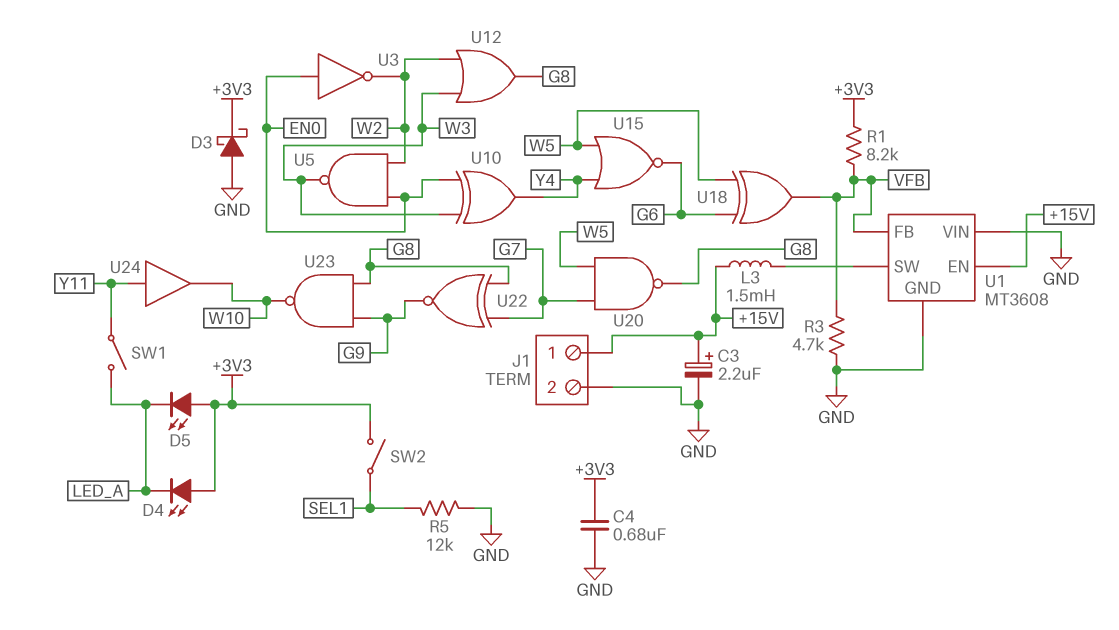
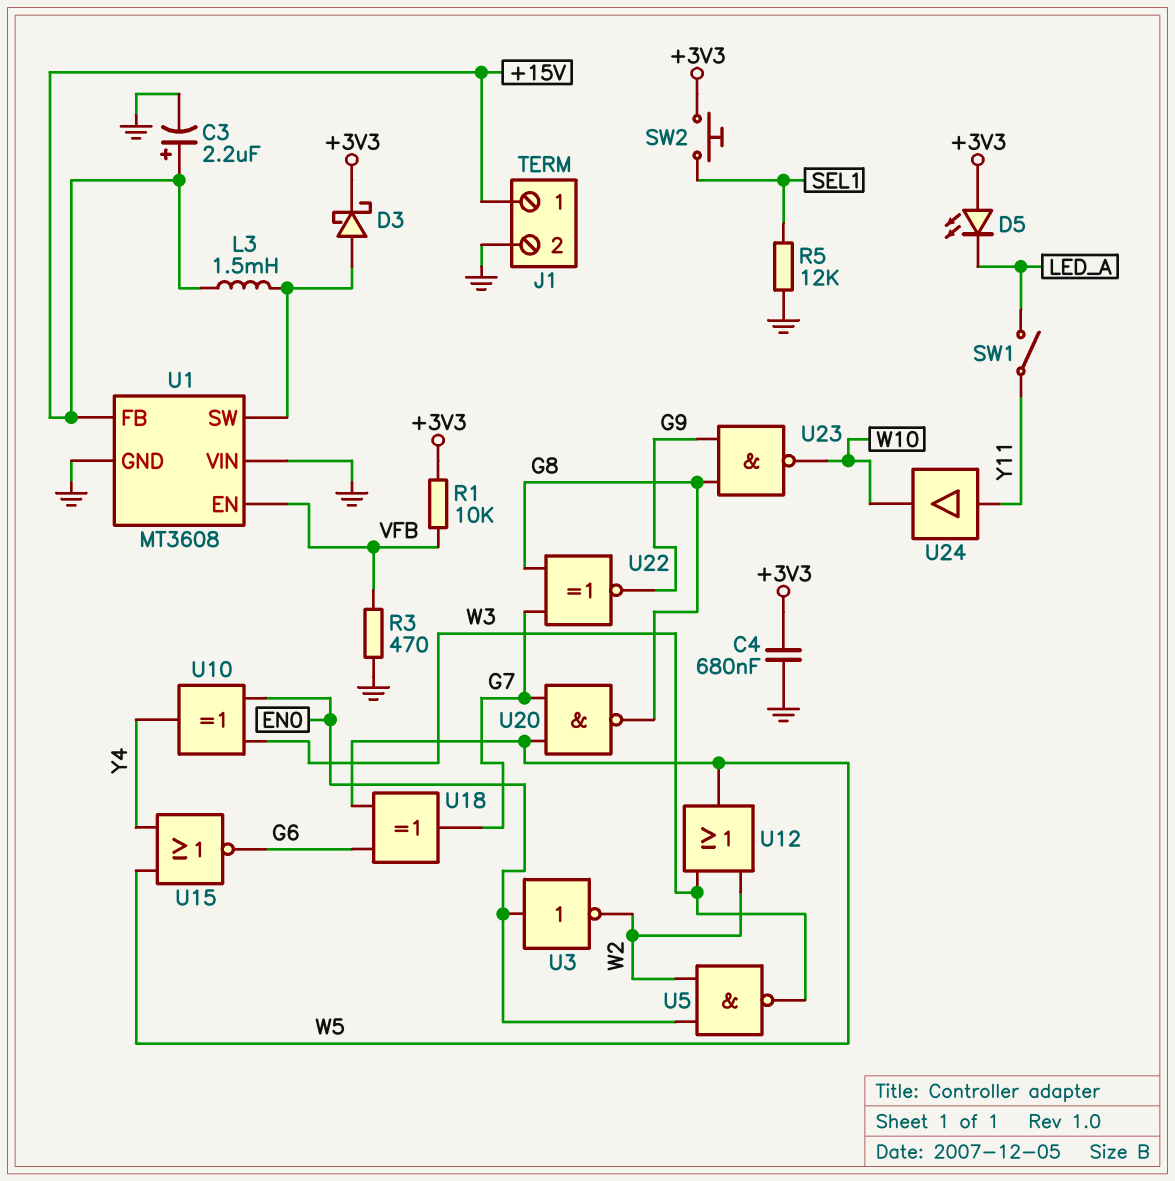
D3: schottky (A GND, K +3V3) -> schottky (A U1/SW, K +3V3)
D4: LED (A +3V3, K LED_A) -> none
R1: 8.2k (+3V3, VFB) -> 10k (+3V3, VFB)
R3: 4.7k (GND, VFB) -> 470 (GND, VFB)
SW2: switch (+3V3, SEL1) -> button (+3V3, SEL1)
U1 pin EN: +15V -> VFB
U1 pin FB: VFB -> +15V
U12: OR (in W2, in W3, out G8) -> OR (in W2, in W3, out W5)
U18: XOR (in G6, in W5, out VFB) -> XOR (in G6, in W5, out G7)

